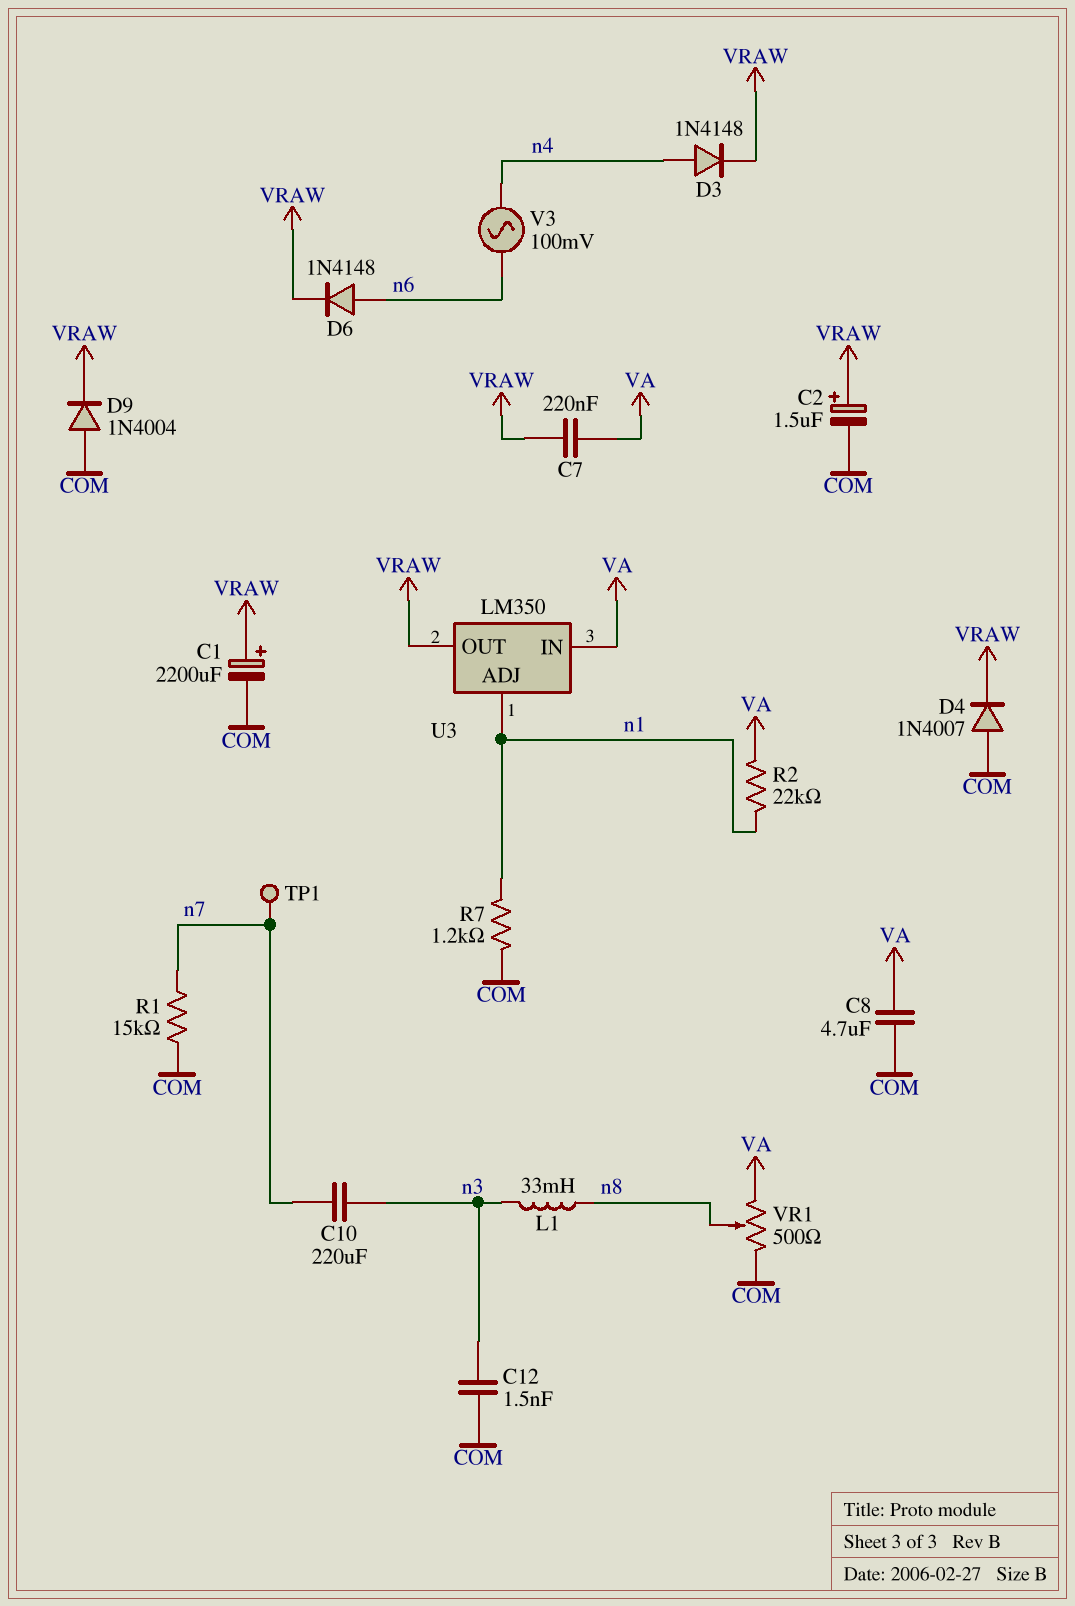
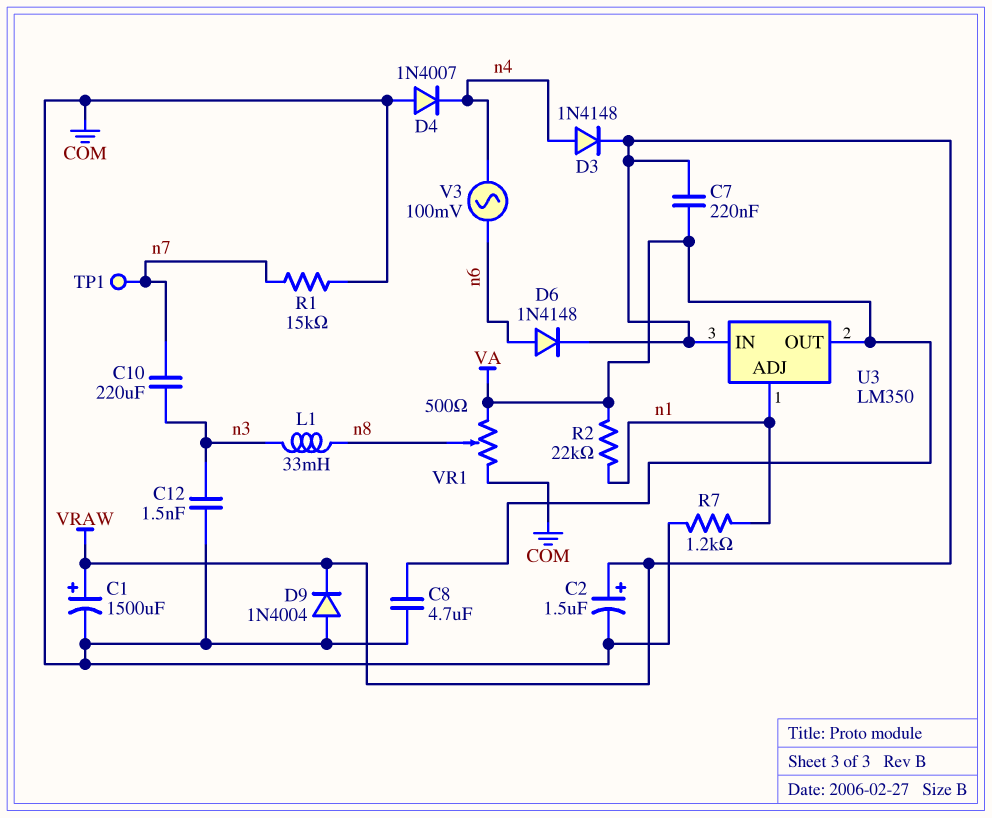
C1: 2200uF (plus VRAW, minus COM) -> 1500uF (plus VRAW, minus COM)
D4: diode 1N4007 (A COM, K VRAW) -> diode 1N4007 (A COM, K n4)
U3 pin IN: VA -> VRAW
U3 pin OUT: VRAW -> VA

